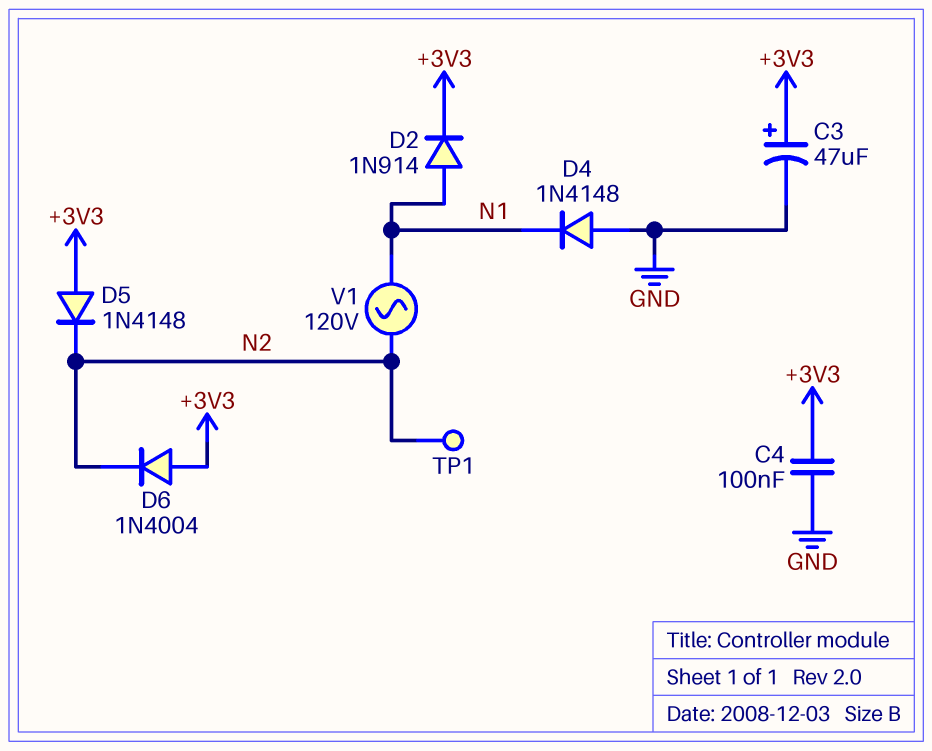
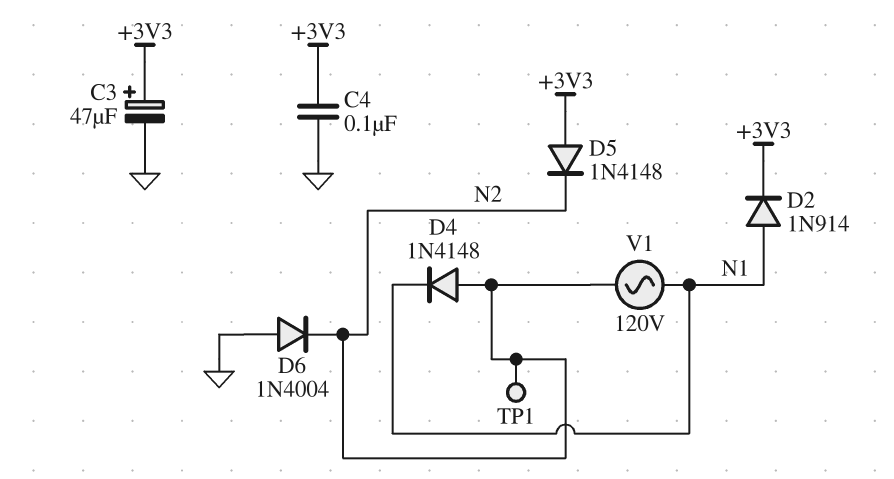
D4: diode 1N4148 (A GND, K N1) -> diode 1N4148 (A N2, K N1)
D6: diode 1N4004 (A +3V3, K N2) -> diode 1N4004 (A GND, K N2)

